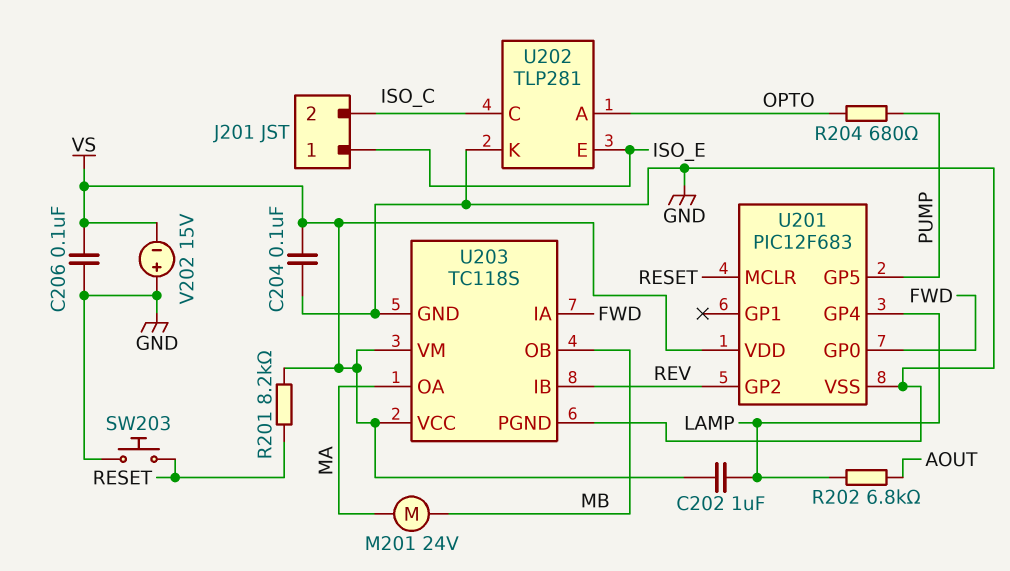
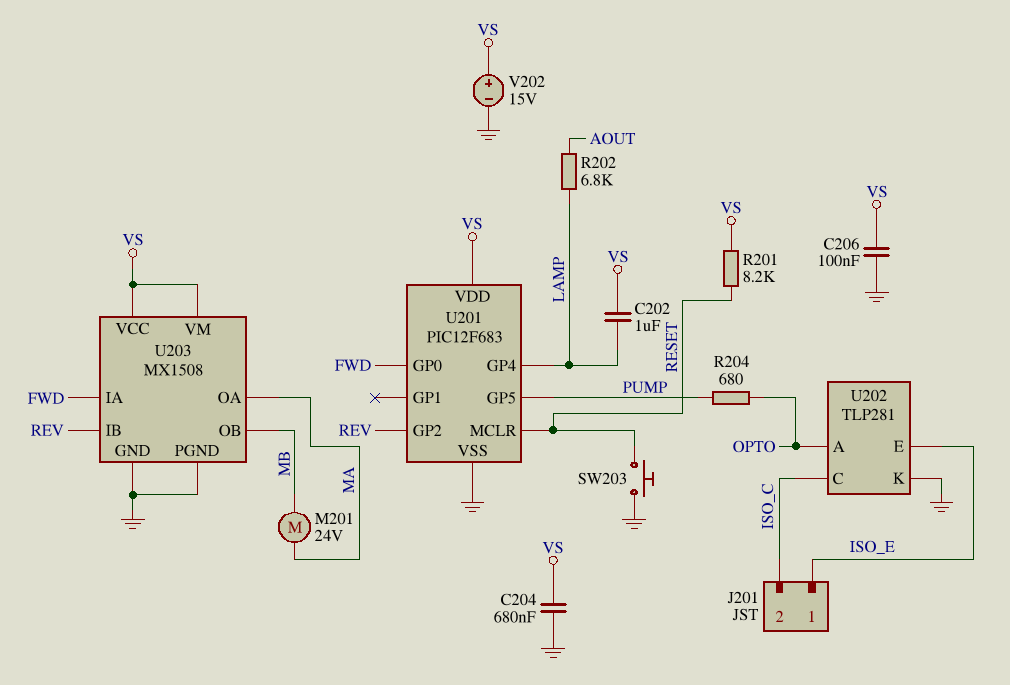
C204: 100nF (GND, VS) -> 680nF (GND, VS)
U203: TC118S -> MX1508
V202: 15V (plus GND, minus VS) -> 15V (plus VS, minus GND)

